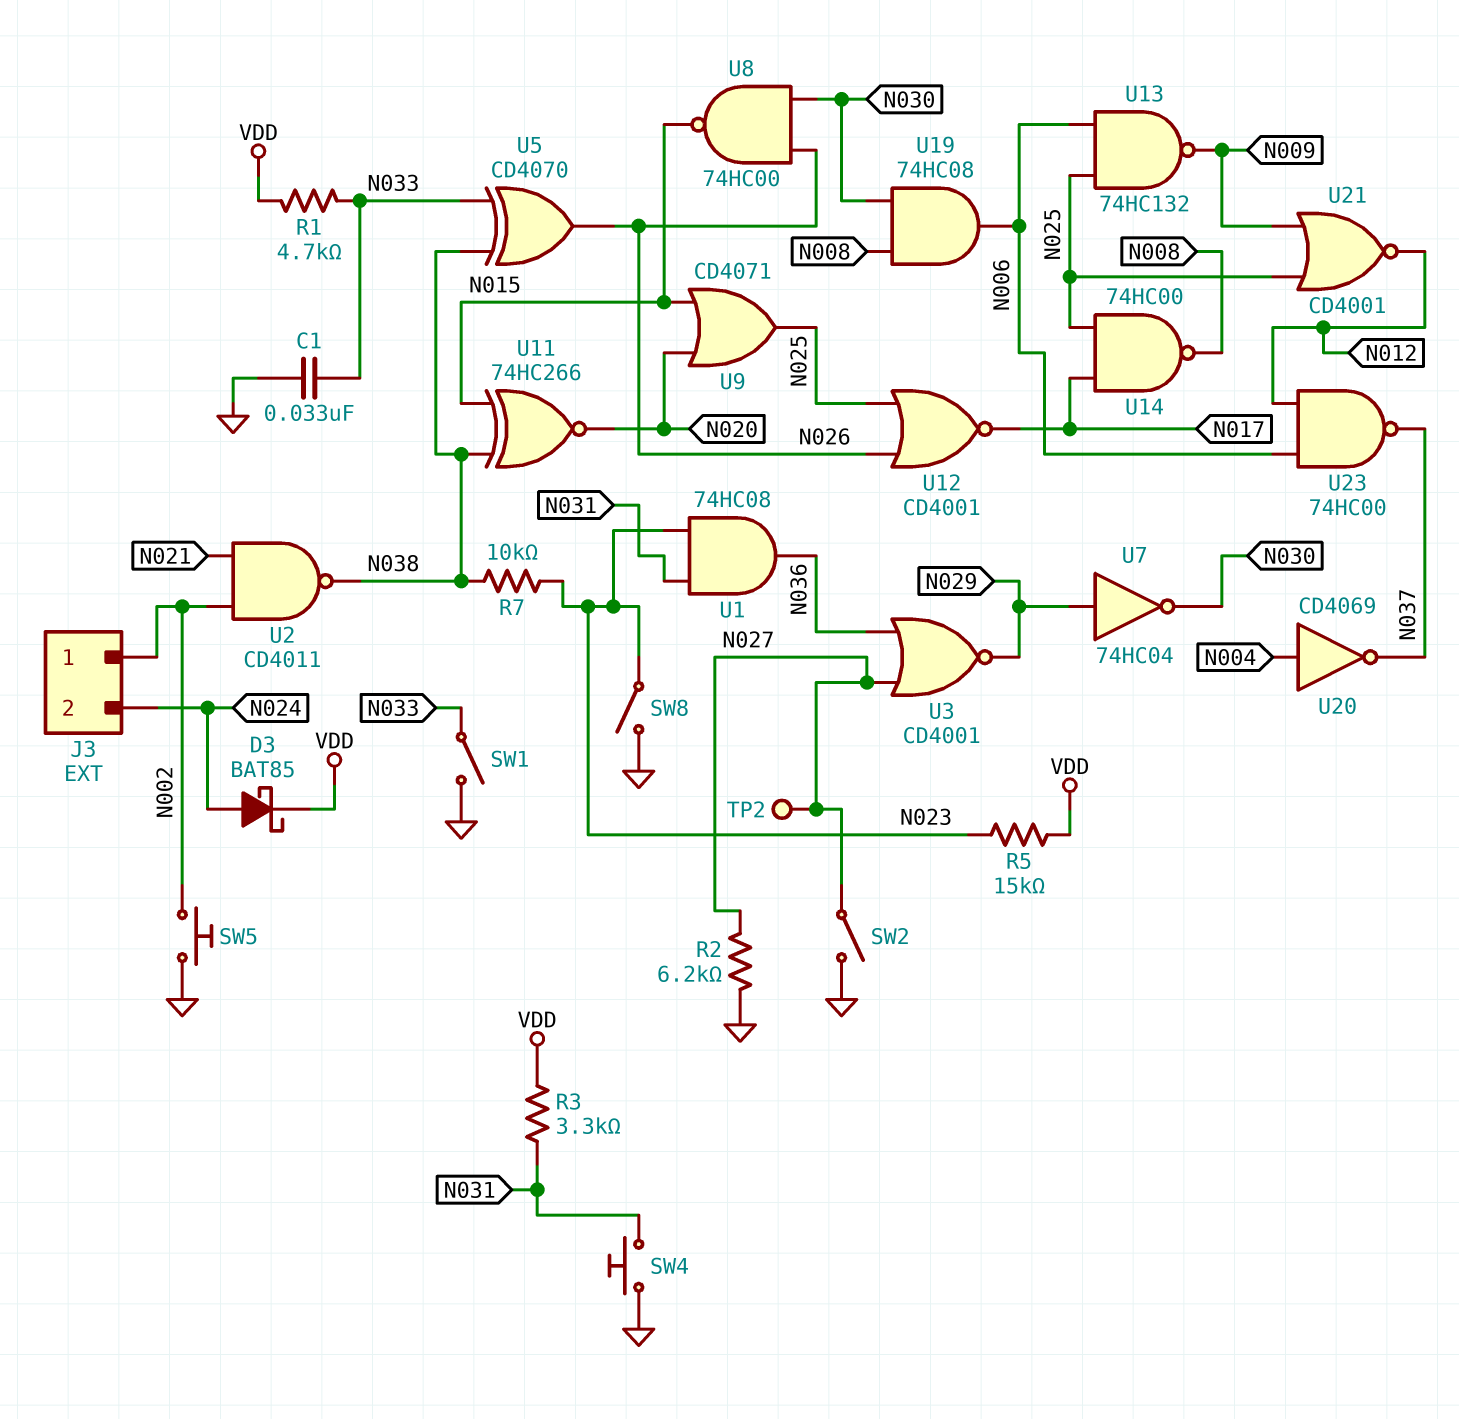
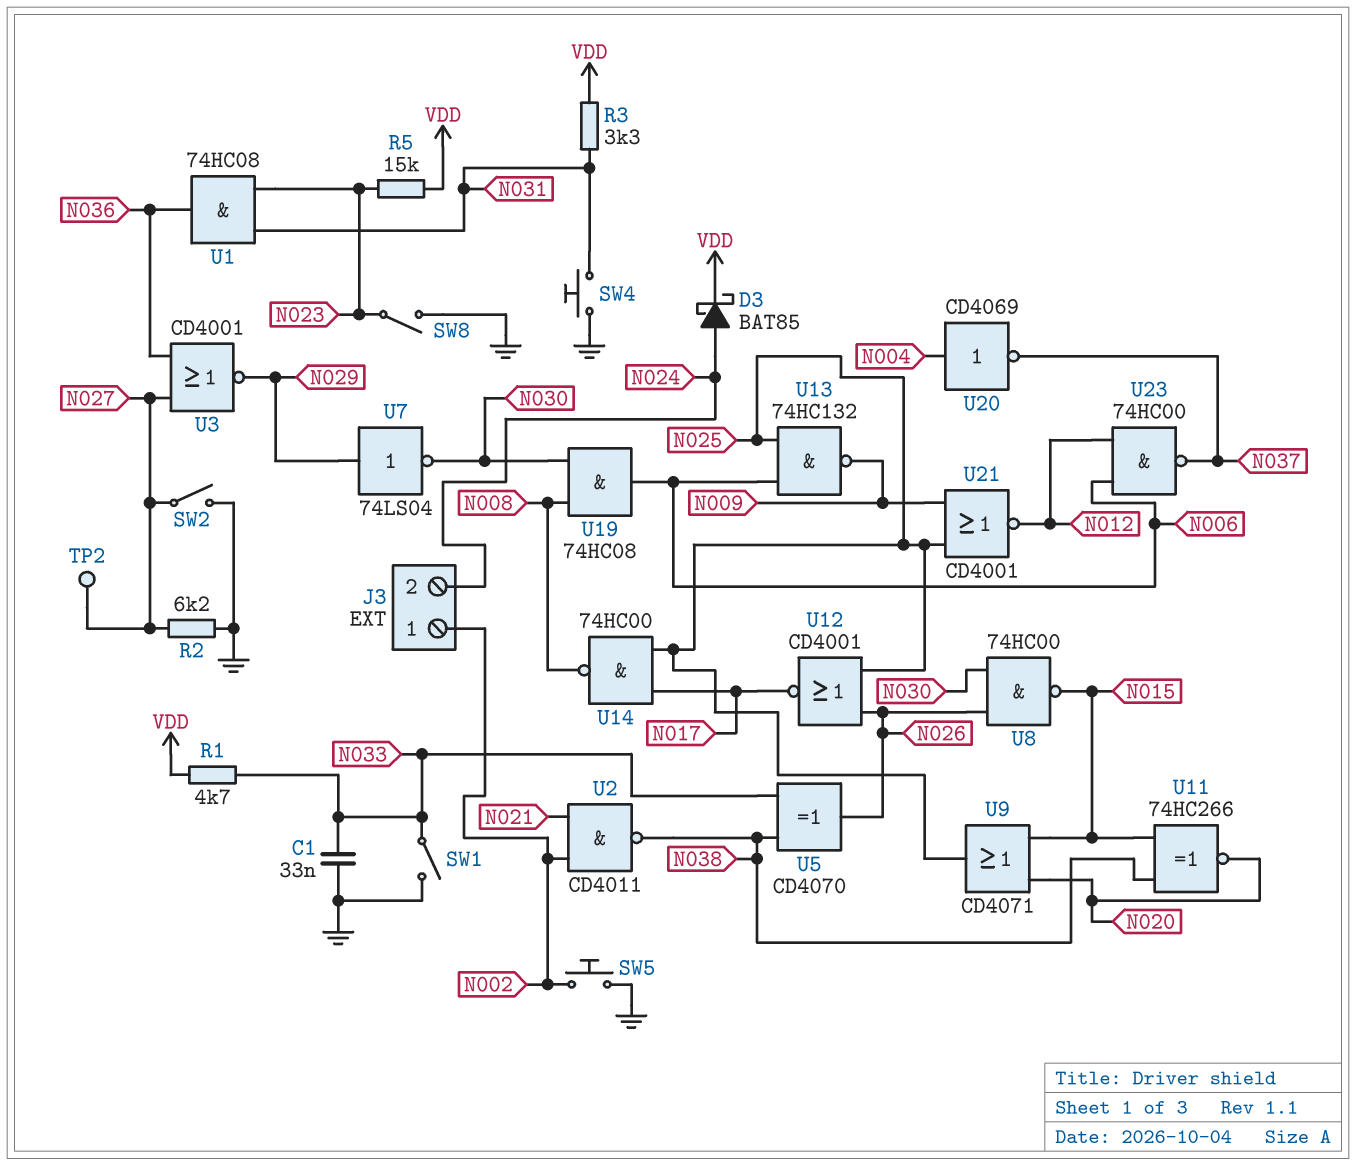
R7: 10k (N023, N038) -> none
U7: NOT 74HC04 (in N029, out N030) -> NOT 74LS04 (in N029, out N030)

